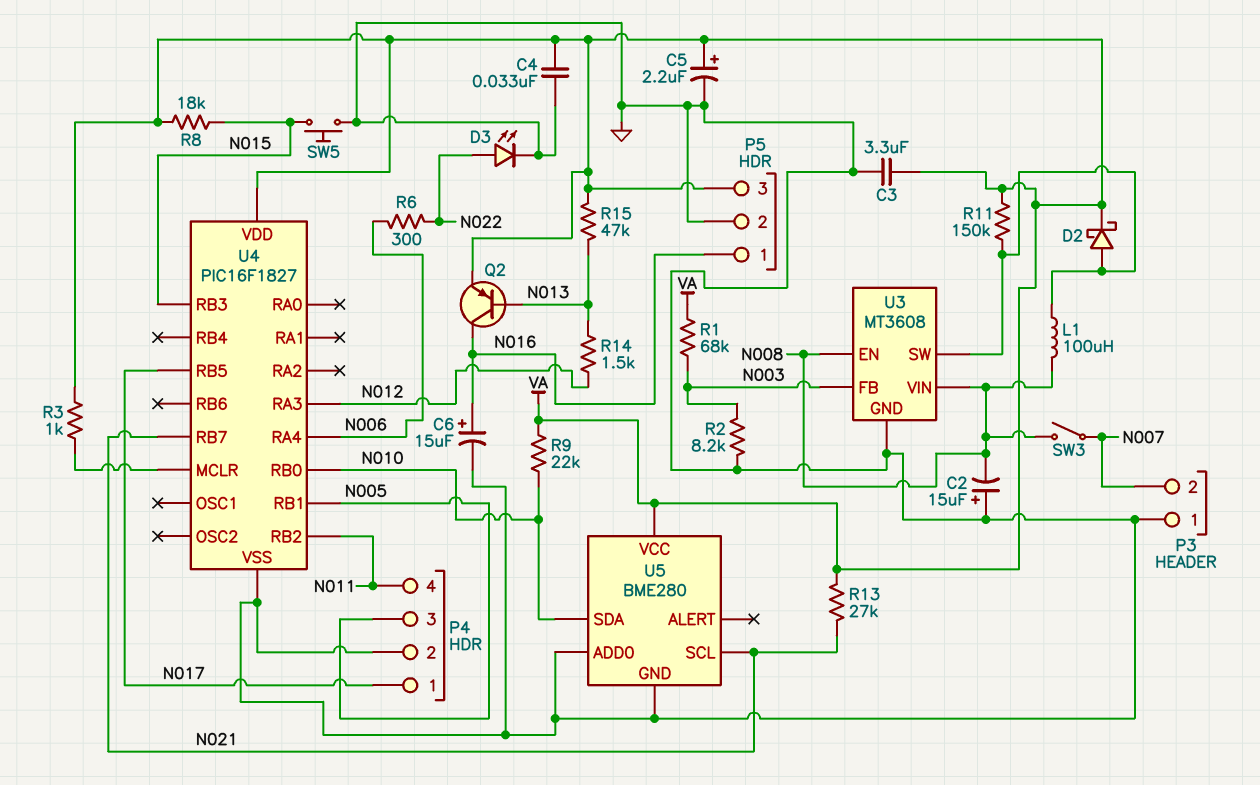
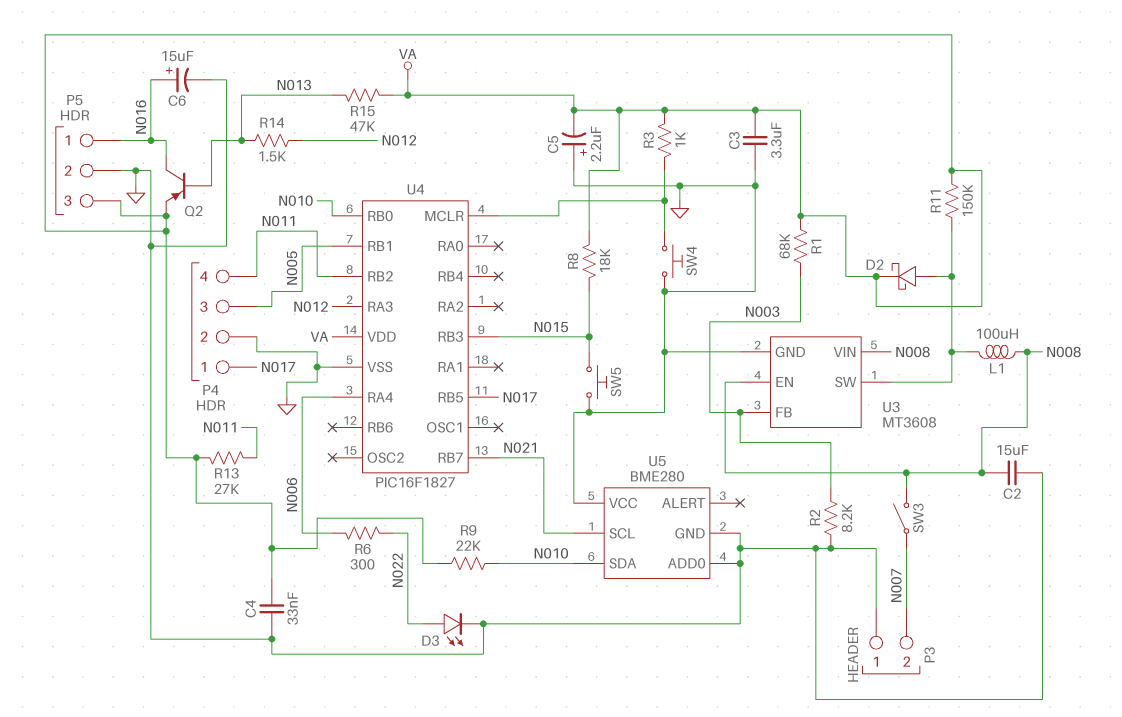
C2: 15uF (plus GND, minus N008) -> 15uF (GND, N008)
C5: 2.2uF (plus VA, minus GND) -> 2.2uF (plus GND, minus VA)
R13: 27k (N021, VA) -> 27k (N011, VA)
SW4: none -> button (GND, U4/MCLR)
U5 pin VCC: VA -> GND

